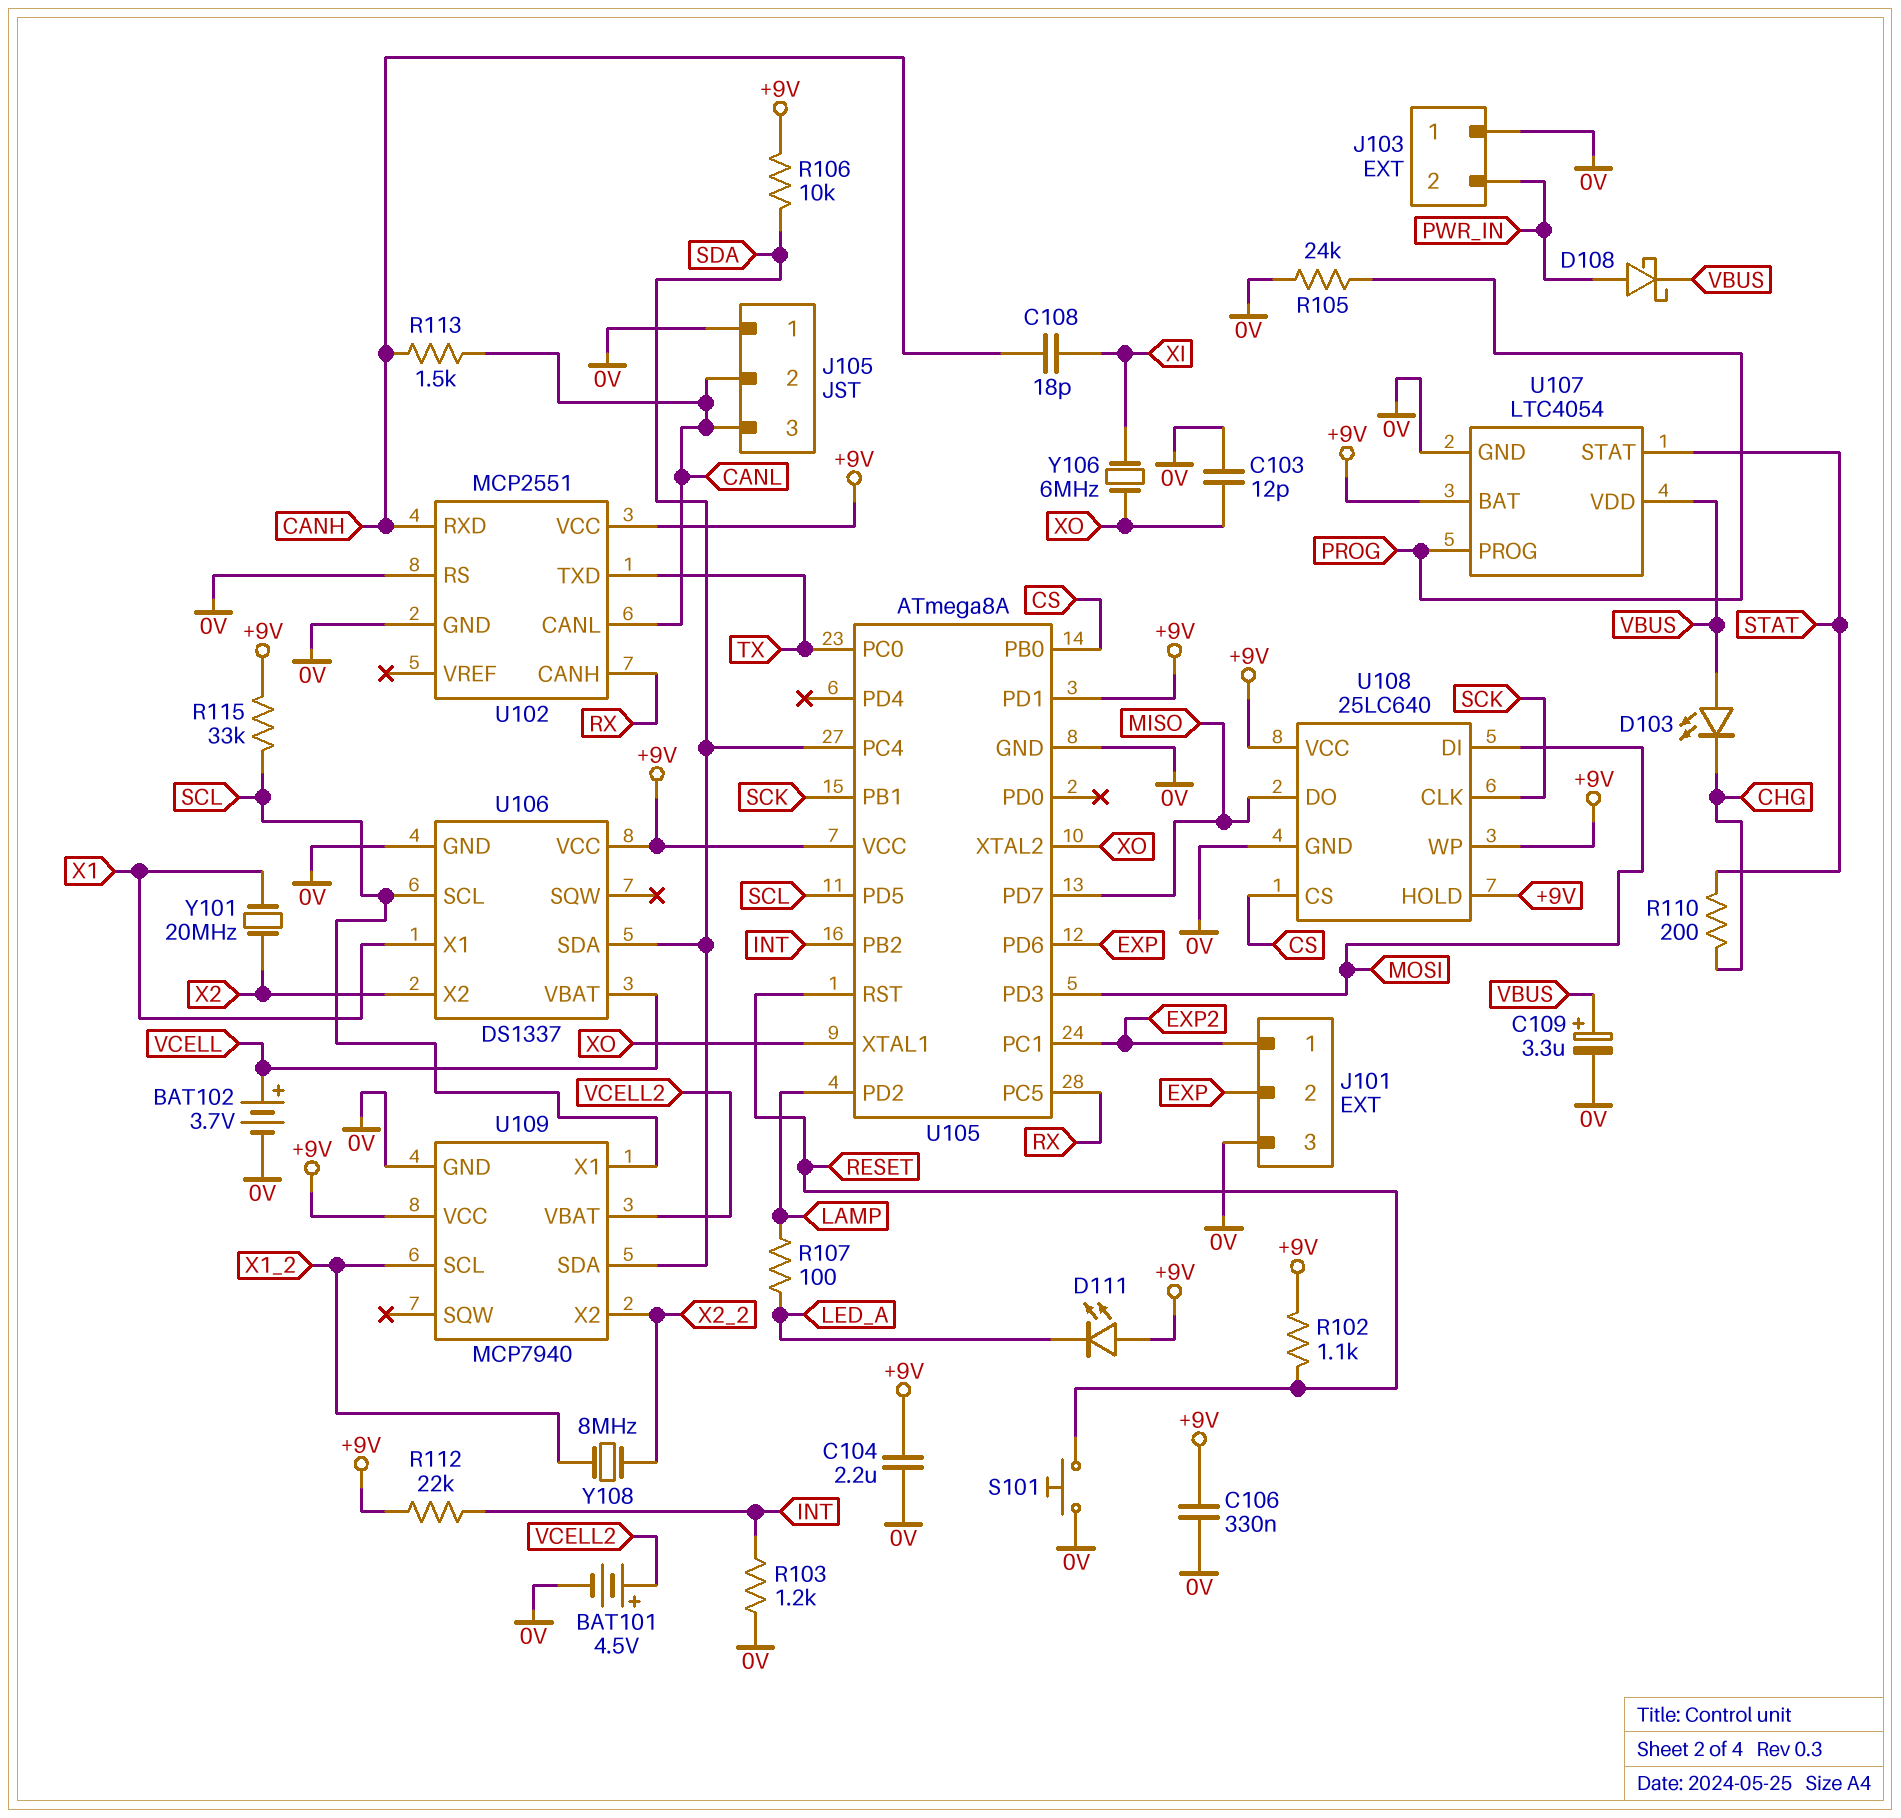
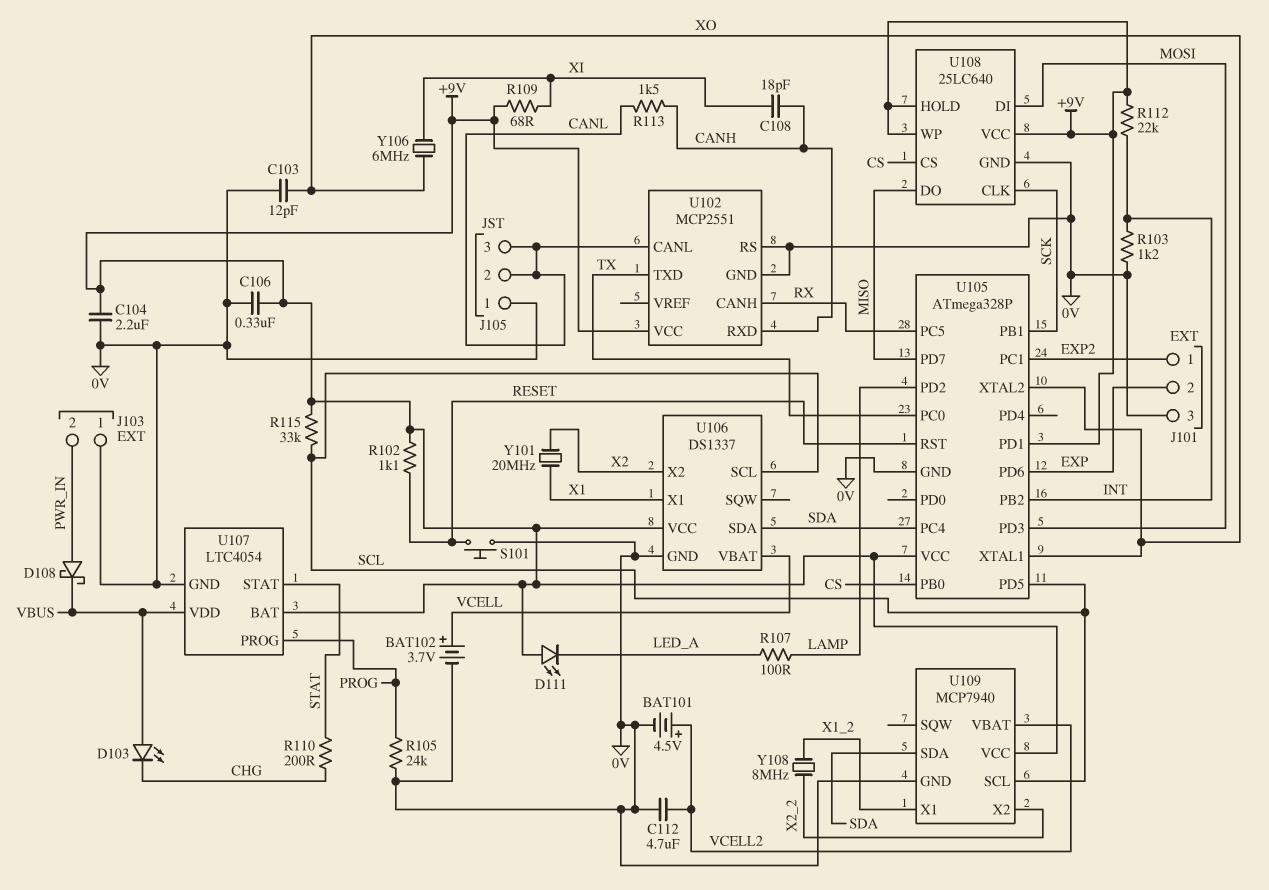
C109: 3.3uF (plus VBUS, minus 0V) -> none
C112: none -> 4.7uF (0V, VCELL2)
R106: 10k (+9V, SDA) -> none
R109: none -> 68 (+9V, XI)
U105: ATmega8A -> ATmega328P
U109 pin SCL: X1_2 -> SCL
U109 pin X1: SCL -> X1_2

